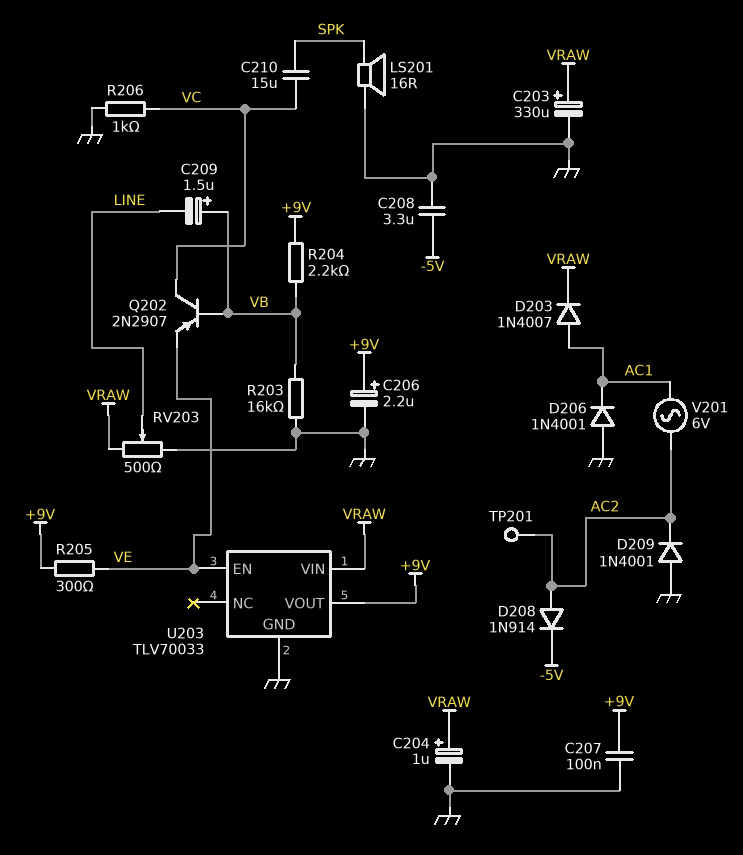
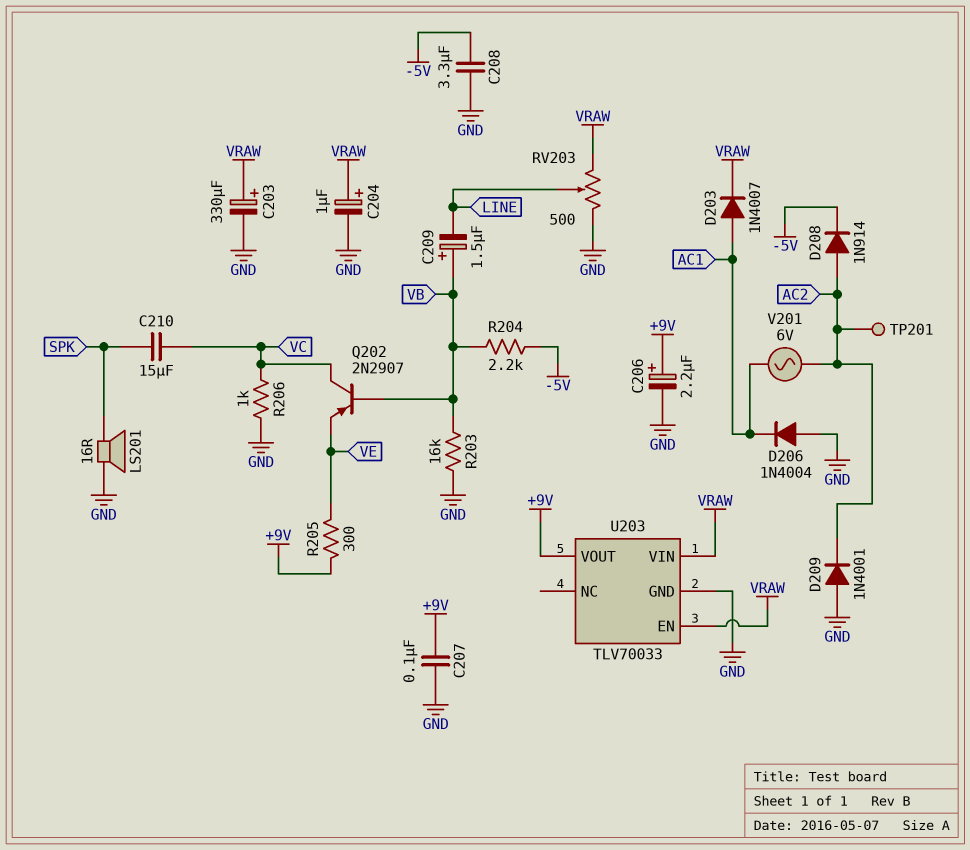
D206: diode 1N4001 (A GND, K AC1) -> diode 1N4004 (A GND, K AC1)
R204: 2.2k (+9V, VB) -> 2.2k (-5V, VB)
U203 pin EN: VE -> VRAW

